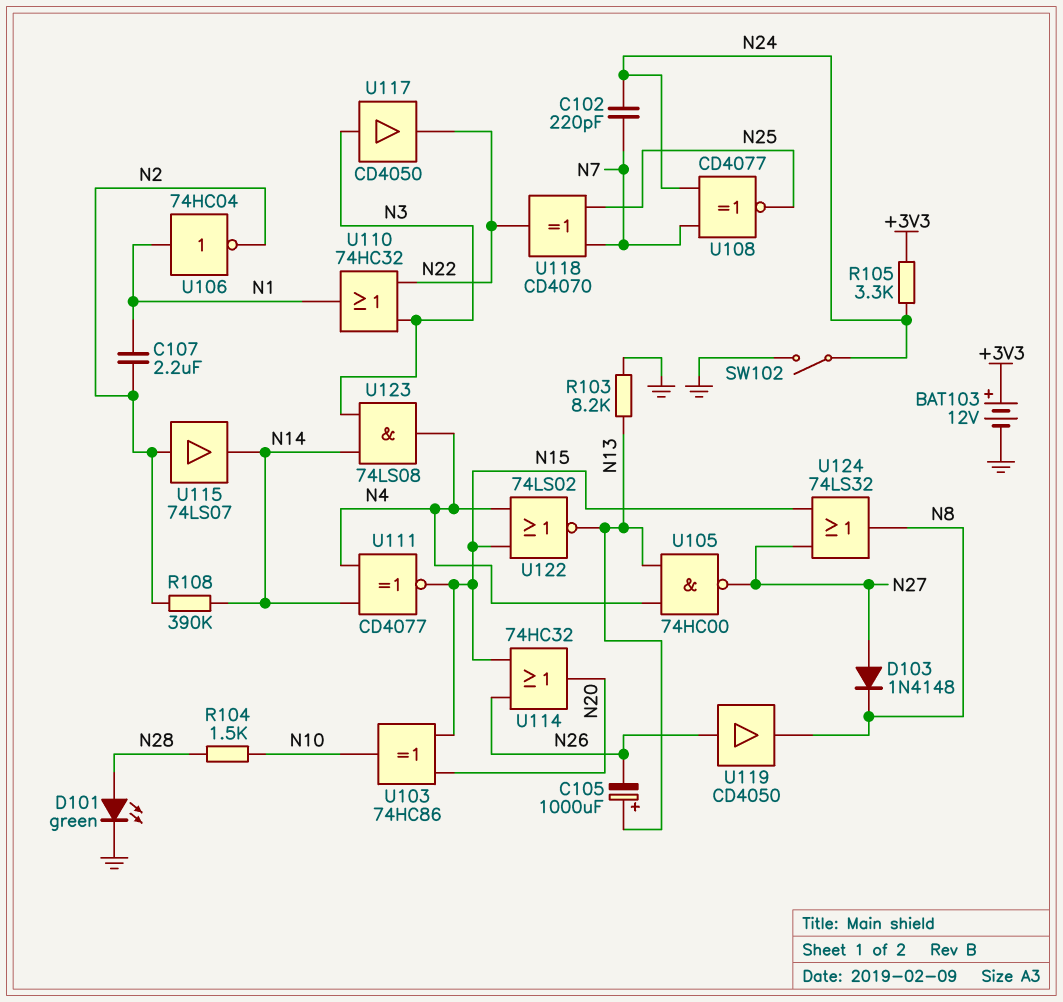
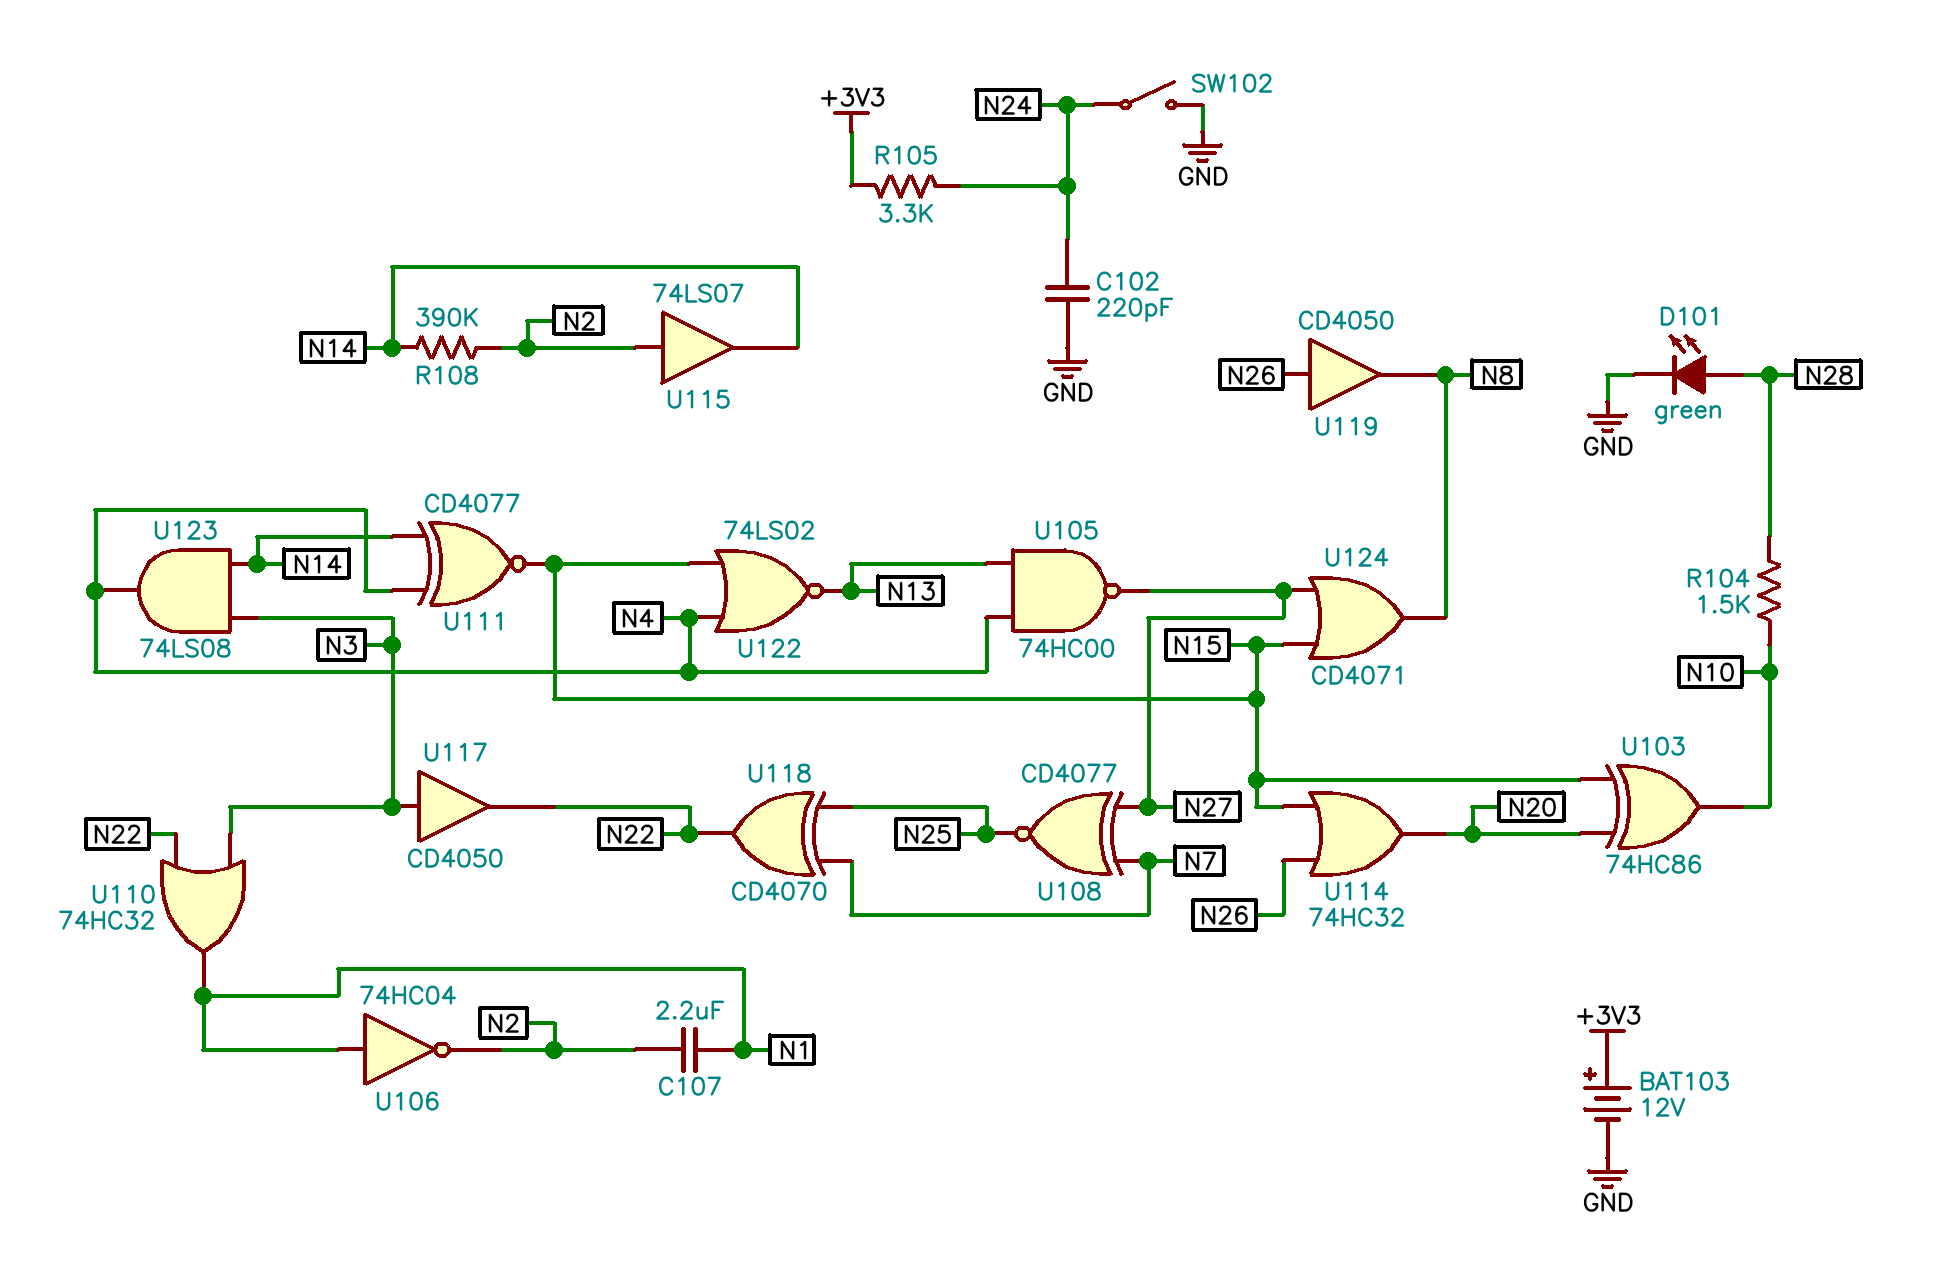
C102: 220pF (N7, N24) -> 220pF (GND, N24)
C105: 1000uF (plus N13, minus N26) -> none
D103: diode 1N4148 (A N27, K N8) -> none
R103: 8.2k (GND, N13) -> none
U108: XNOR CD4077 (in N7, in N24, out N25) -> XNOR CD4077 (in N7, in N27, out N25)
U124: OR 74LS32 (in N15, in N27, out N8) -> OR CD4071 (in N15, in N27, out N8)

